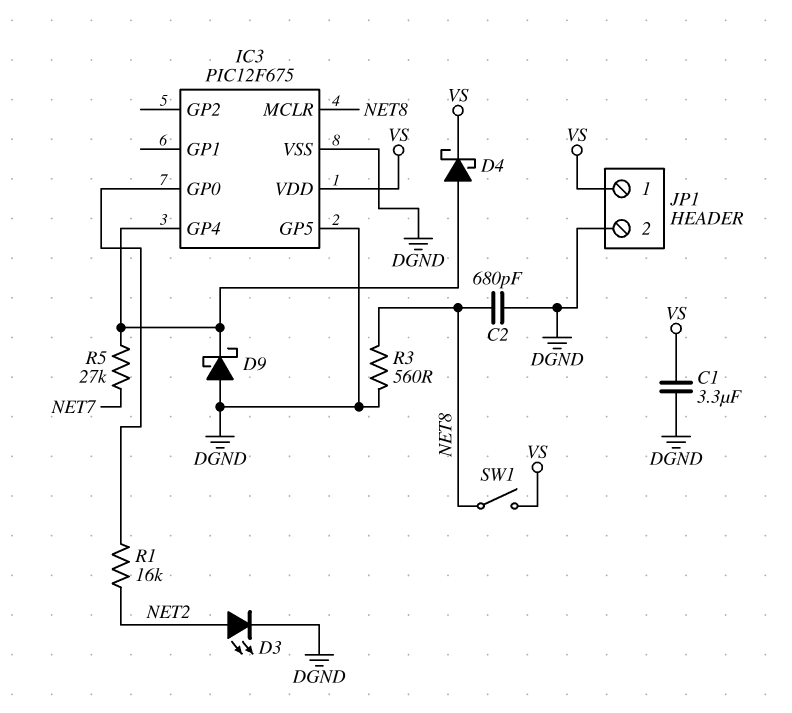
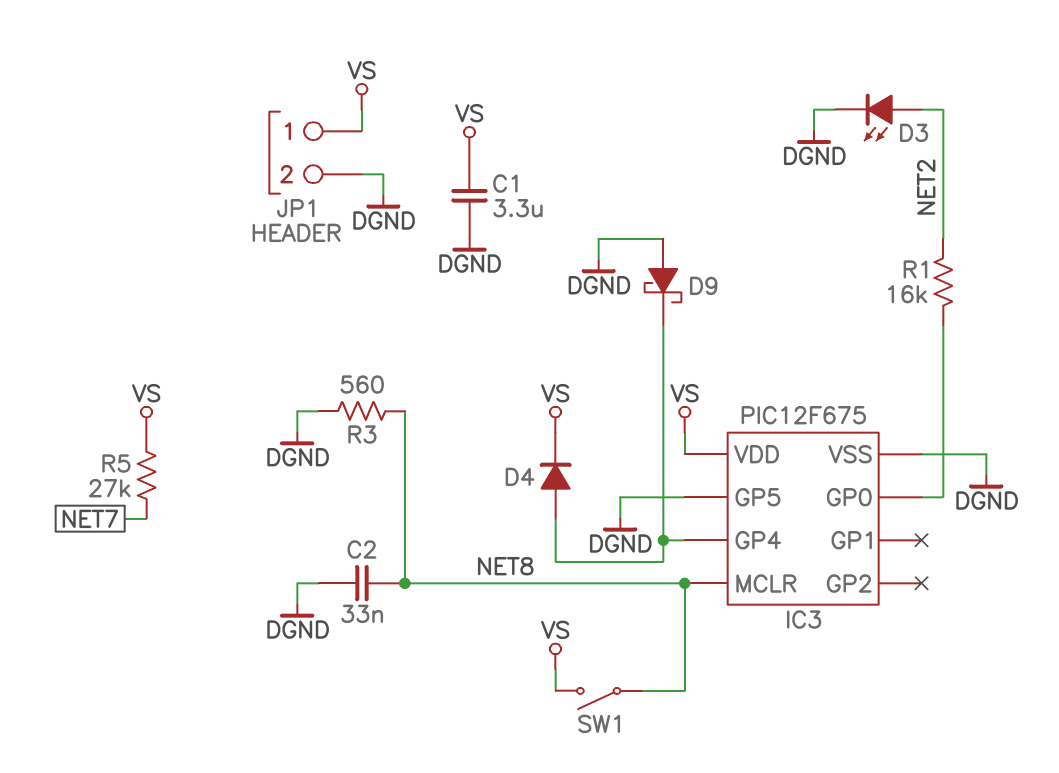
C2: 680pF (DGND, NET8) -> 33nF (DGND, NET8)
D4: schottky (A IC3/GP4, K VS) -> diode (A IC3/GP4, K VS)
R5: 27k (IC3/GP4, NET7) -> 27k (NET7, VS)

